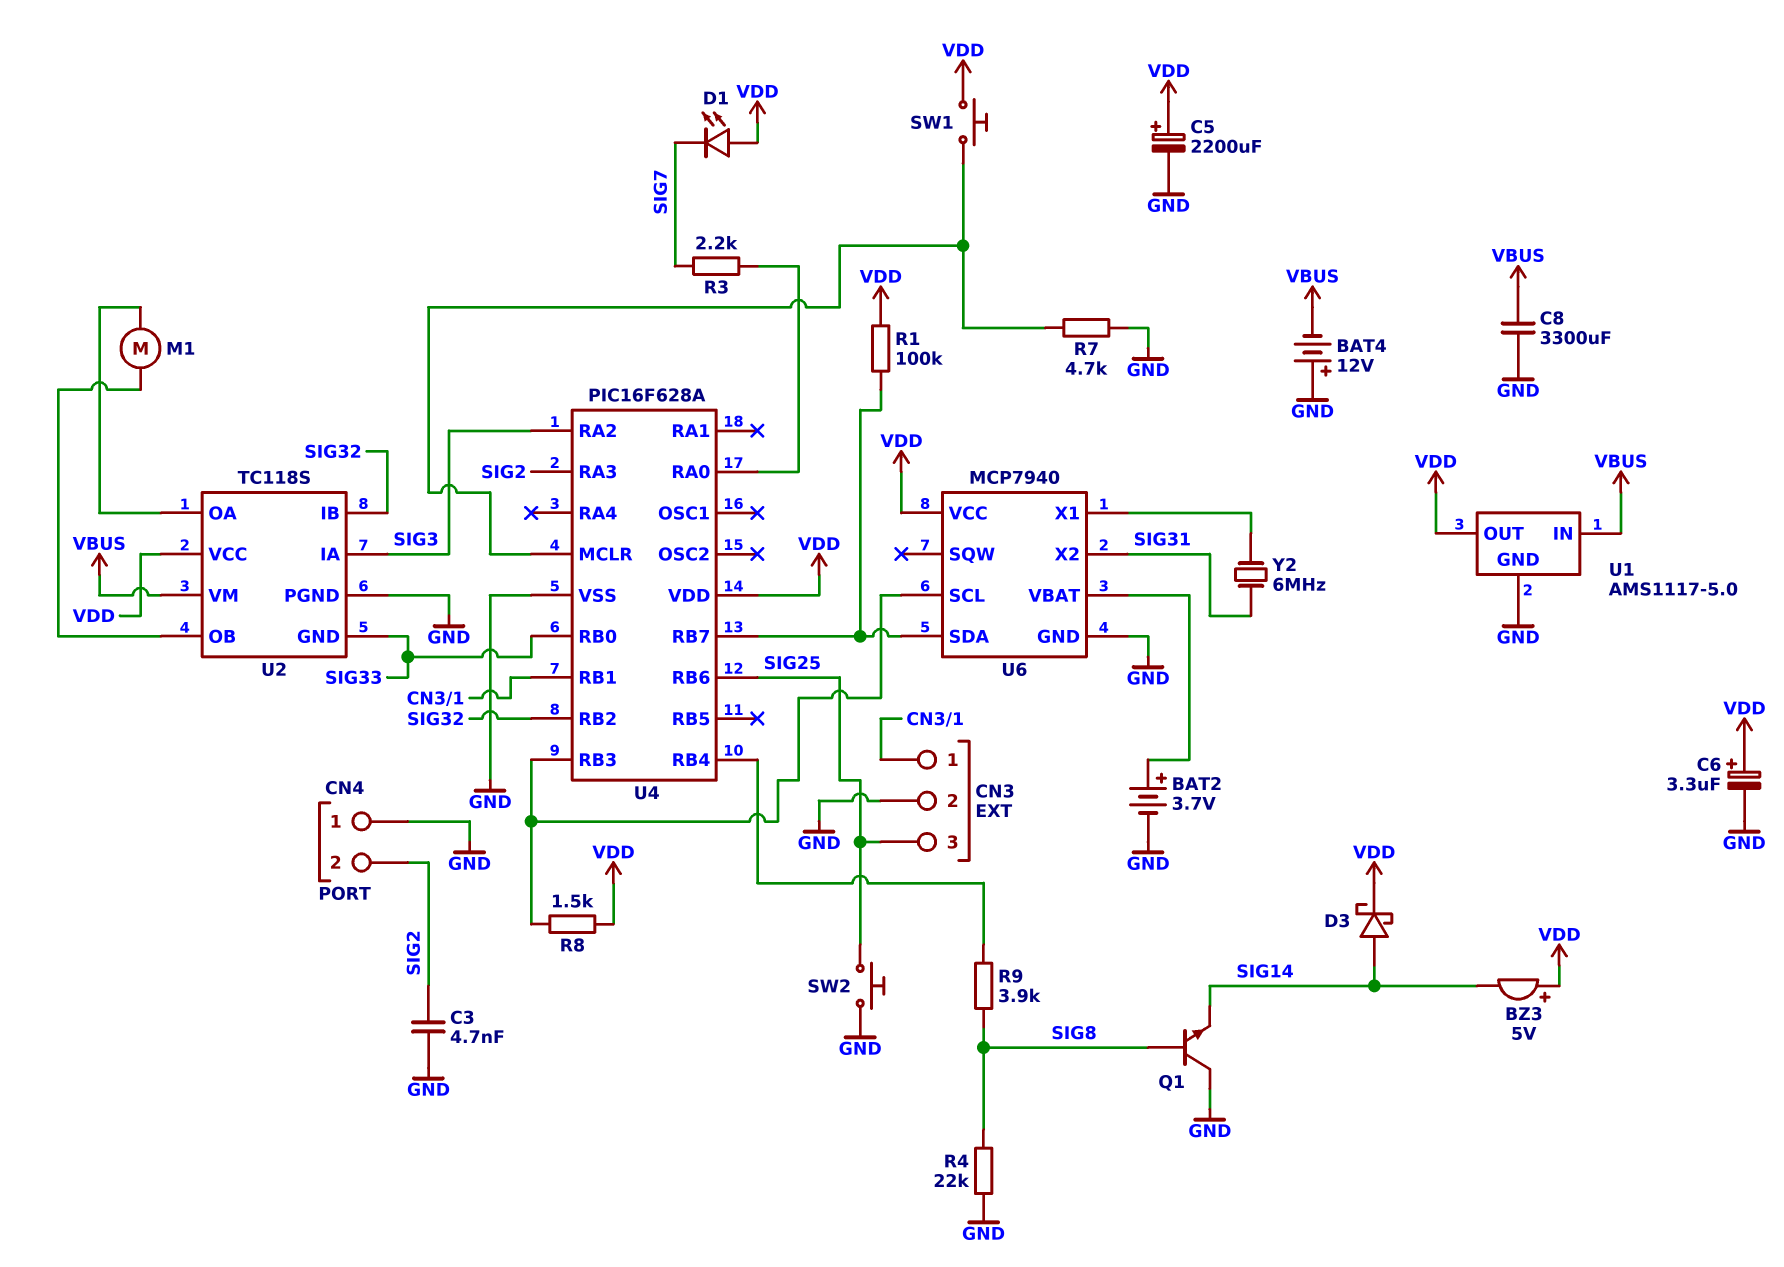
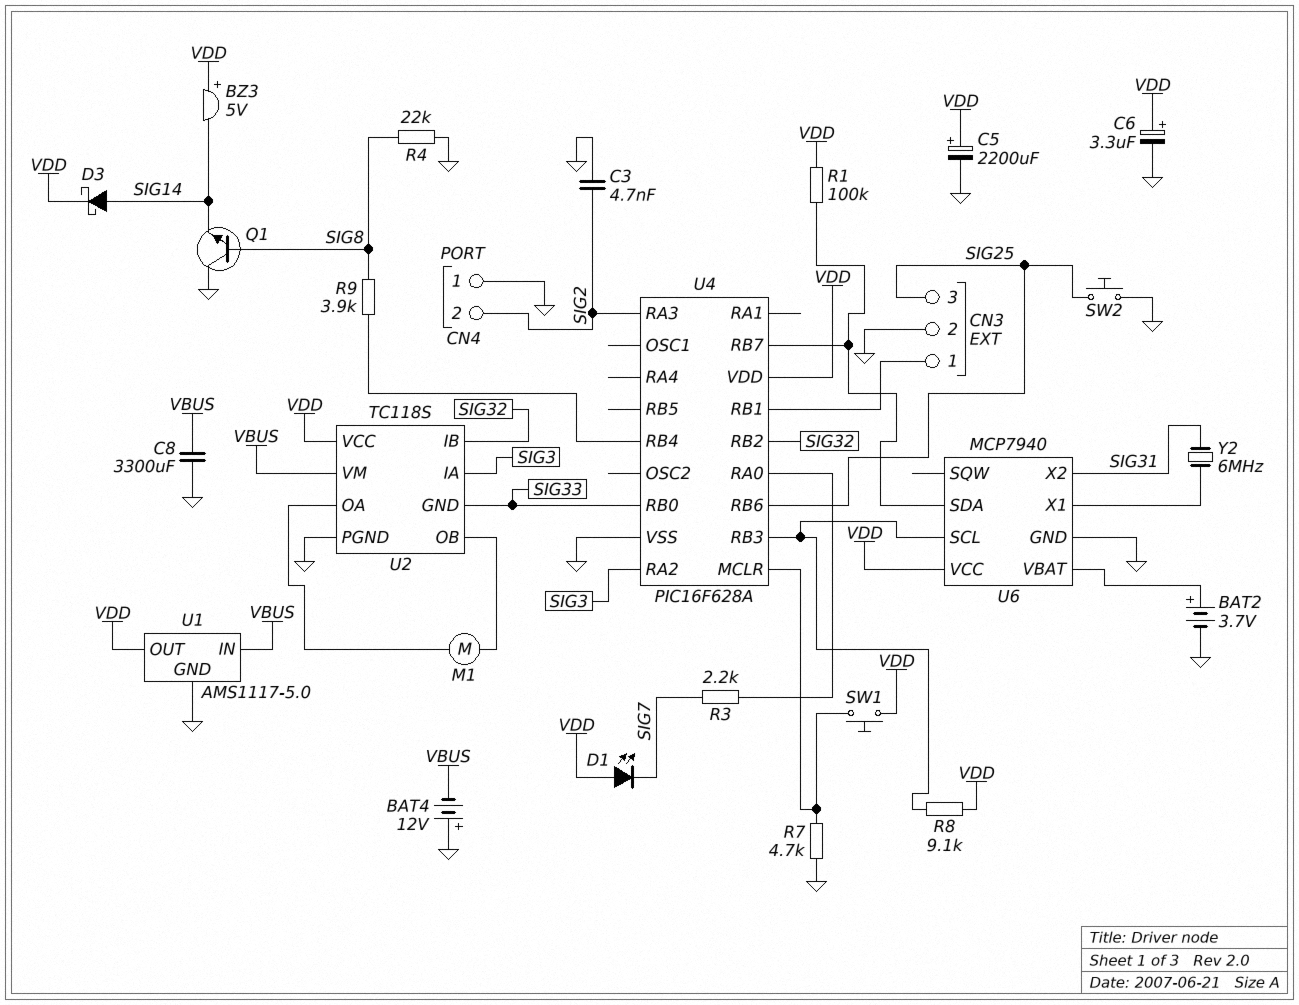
R8: 1.5k (U4/RB3, VDD) -> 9.1k (U4/RB3, VDD)

